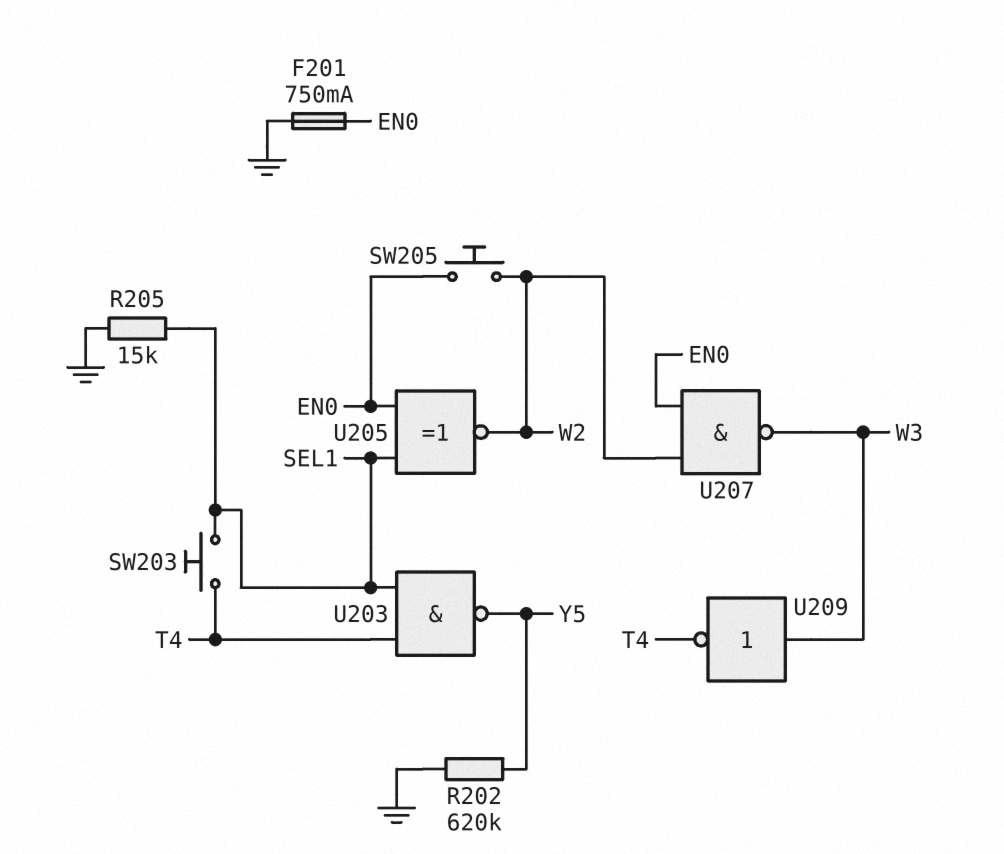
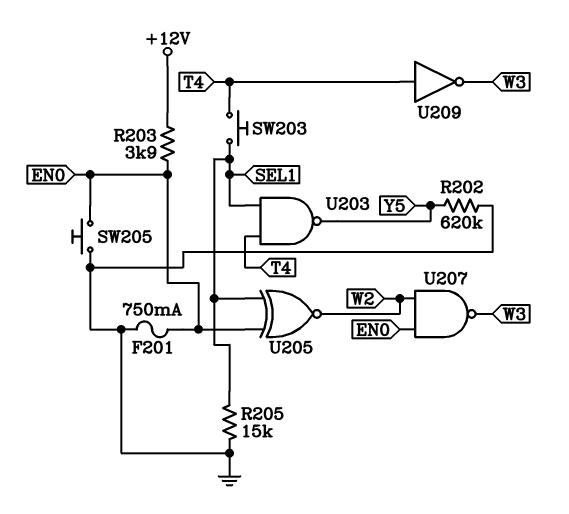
R203: none -> 3.9k (+12V, EN0)
SW205: button (EN0, W2) -> button (EN0, GND)
U209: NOT (in W3, out T4) -> NOT (in T4, out W3)

